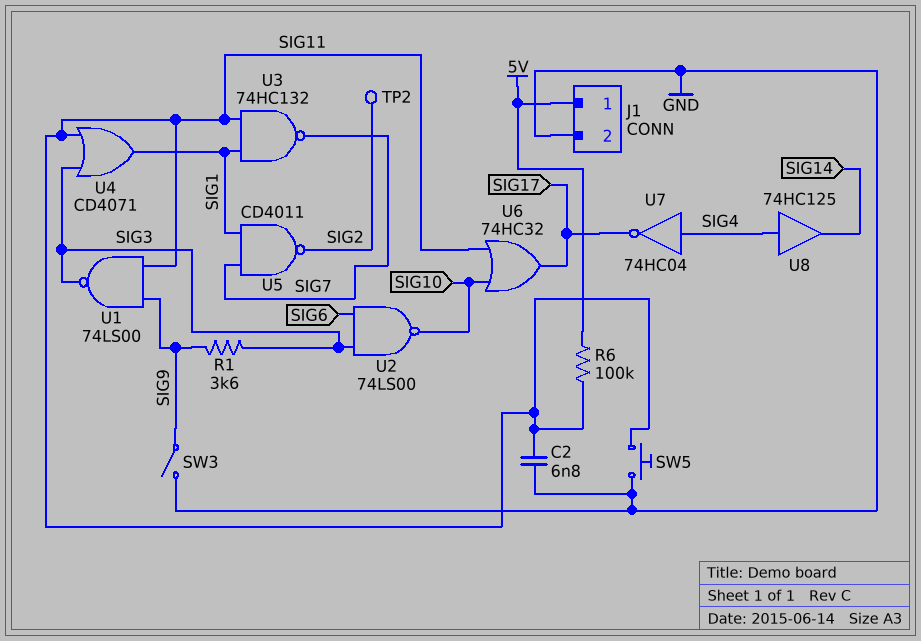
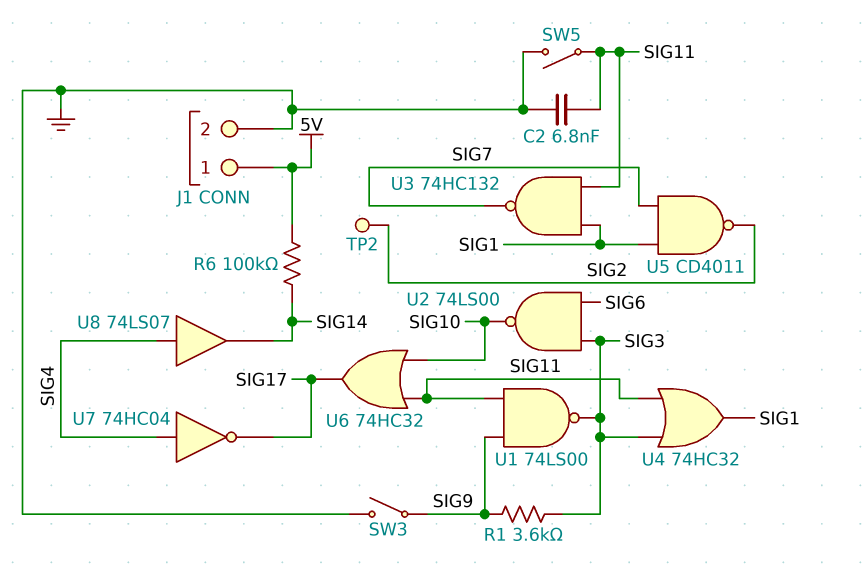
R6: 100k (5V, SIG11) -> 100k (5V, SIG14)
SW5: button (GND, SIG11) -> switch (GND, SIG11)
U4: OR CD4071 (in SIG3, in SIG11, out SIG1) -> OR 74HC32 (in SIG3, in SIG11, out SIG1)
U8: buffer 74HC125 (in SIG4, out SIG14) -> buffer 74LS07 (in SIG4, out SIG14)

